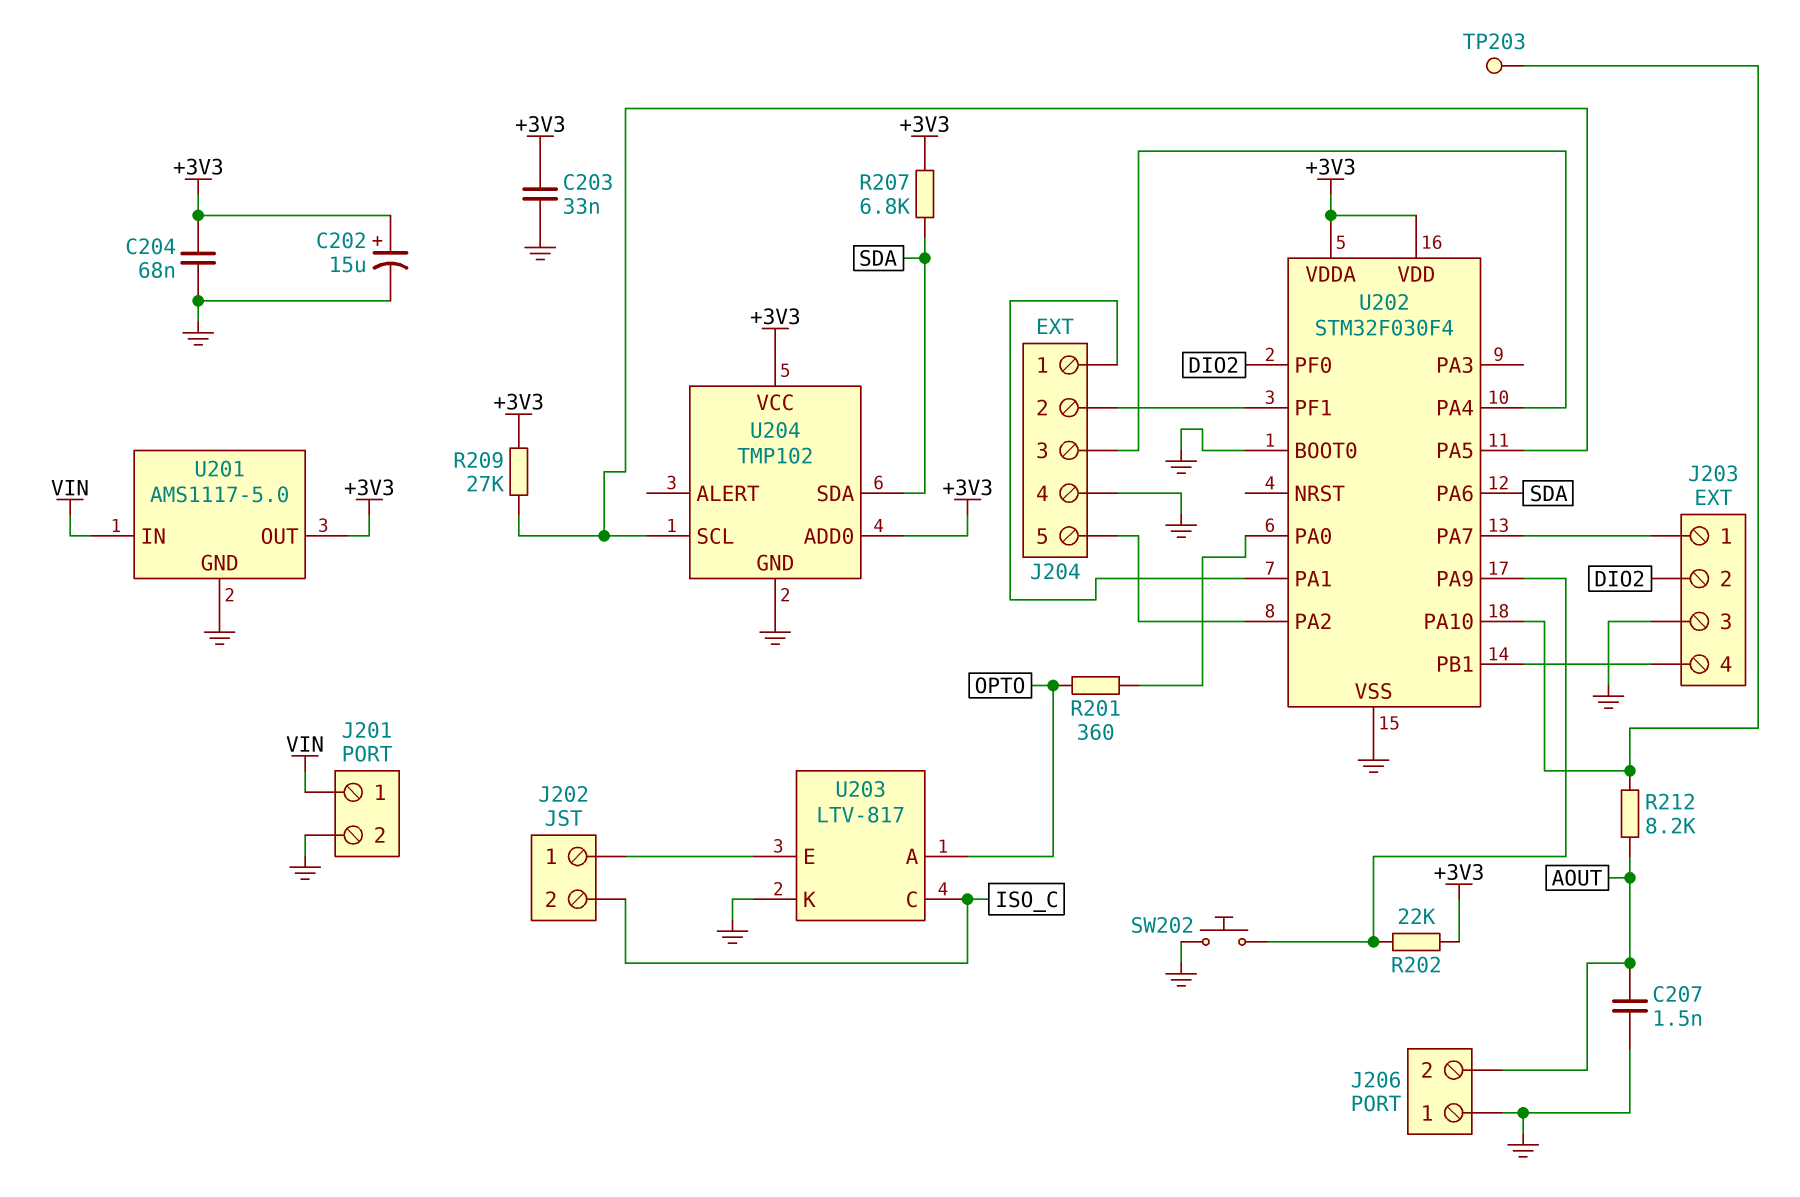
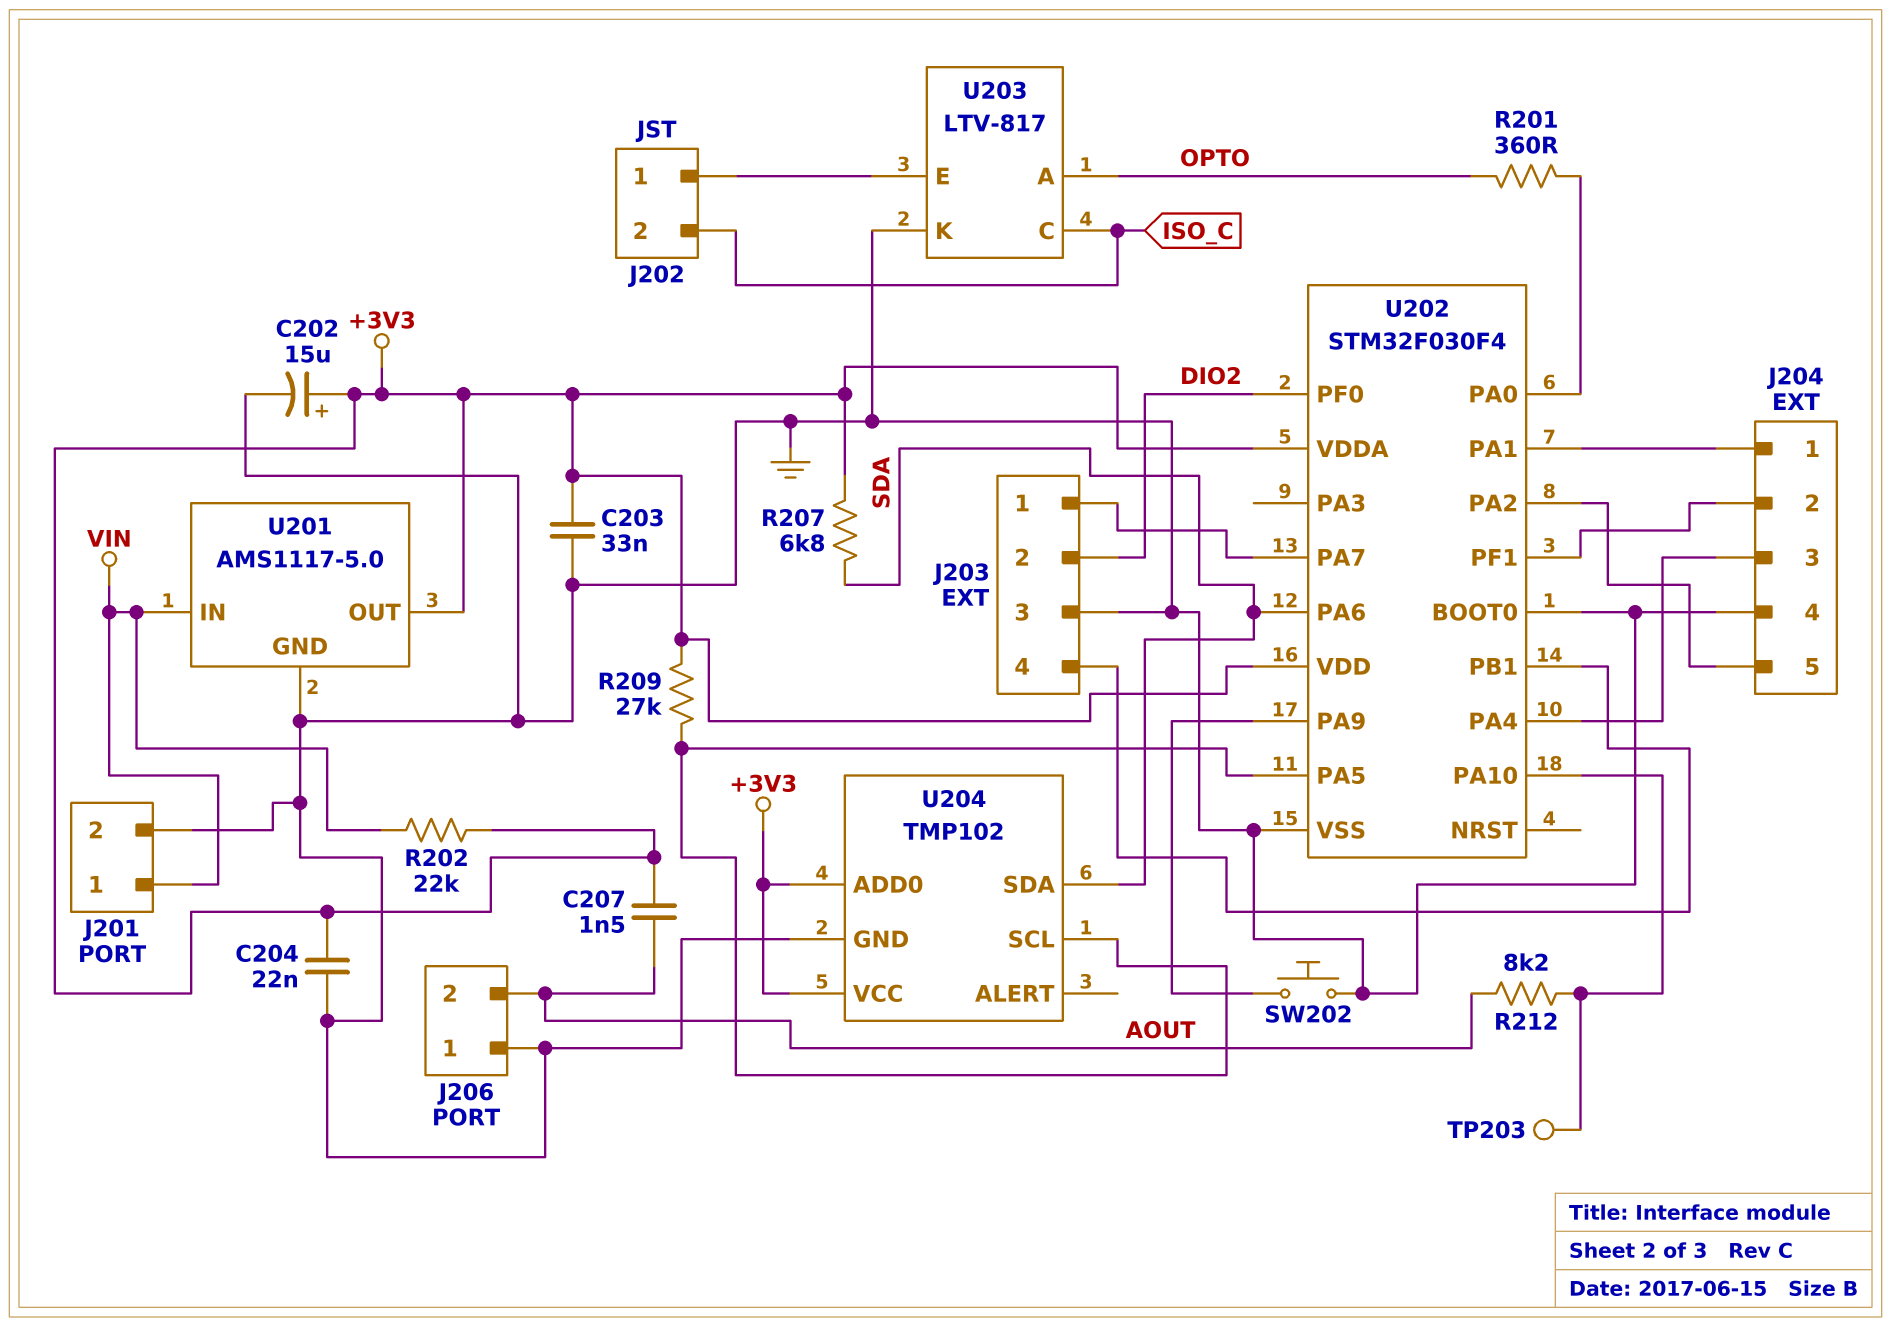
C204: 68nF (+3V3, GND) -> 22nF (+3V3, GND)
C207: 1.5nF (AOUT, GND) -> 1.5nF (+3V3, AOUT)
R202: 22k (+3V3, U202/PA9) -> 22k (+3V3, VIN)

